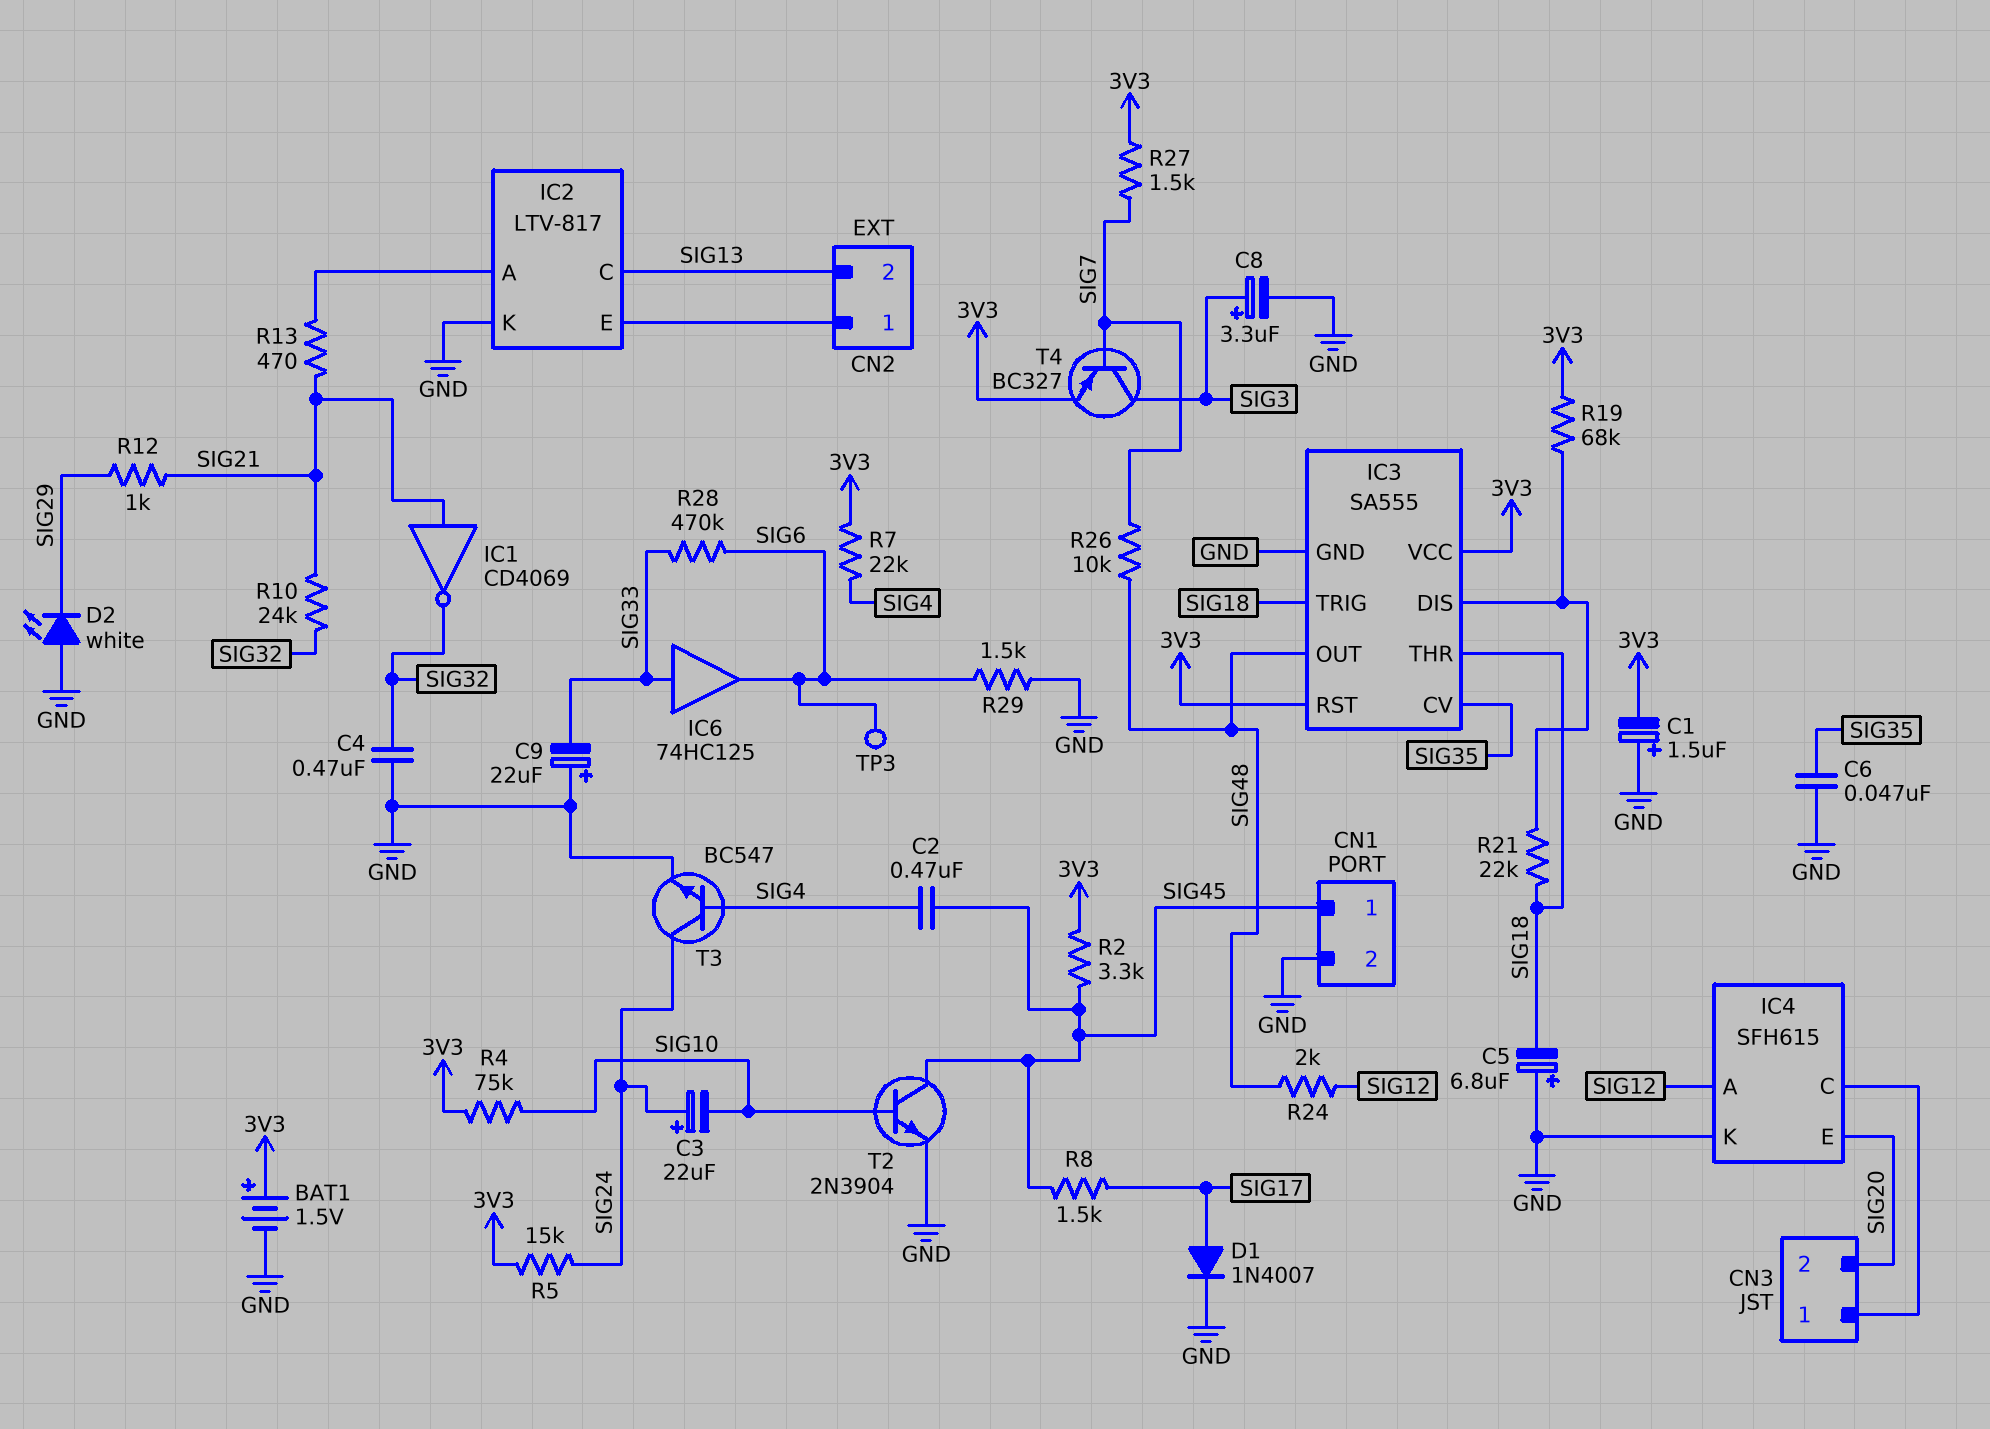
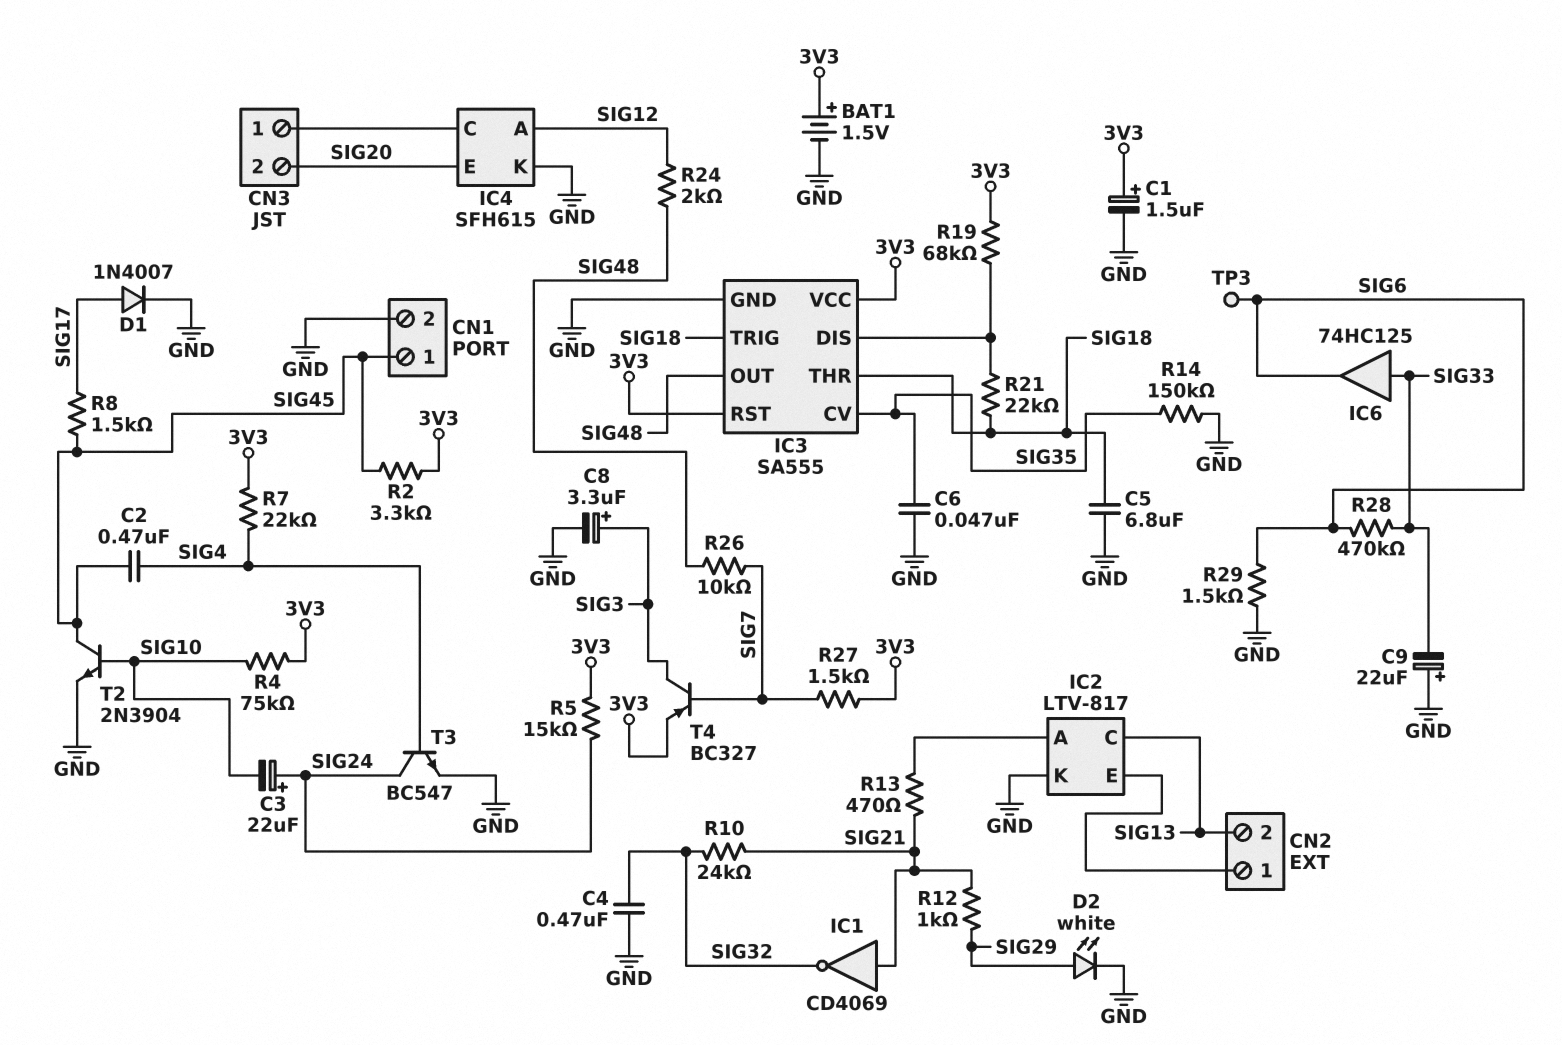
C1: 1.5uF (plus GND, minus 3V3) -> 1.5uF (plus 3V3, minus GND)
C5: 6.8uF (plus GND, minus SIG18) -> 6.8uF (GND, SIG18)
D2: LED white (A GND, K SIG29) -> LED white (A SIG29, K GND)
R14: none -> 150k (GND, SIG35)

